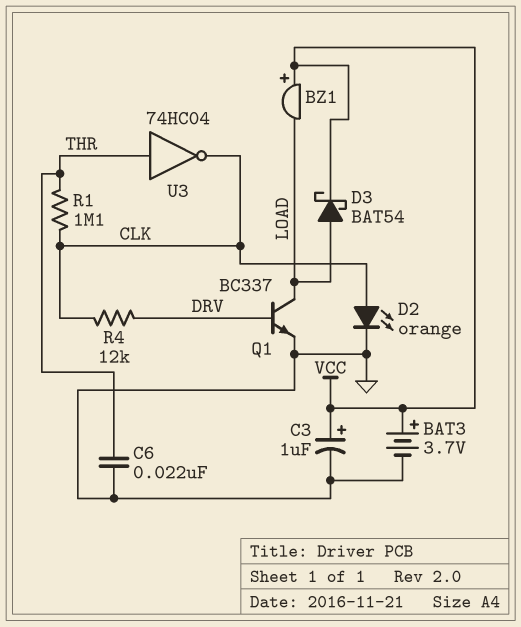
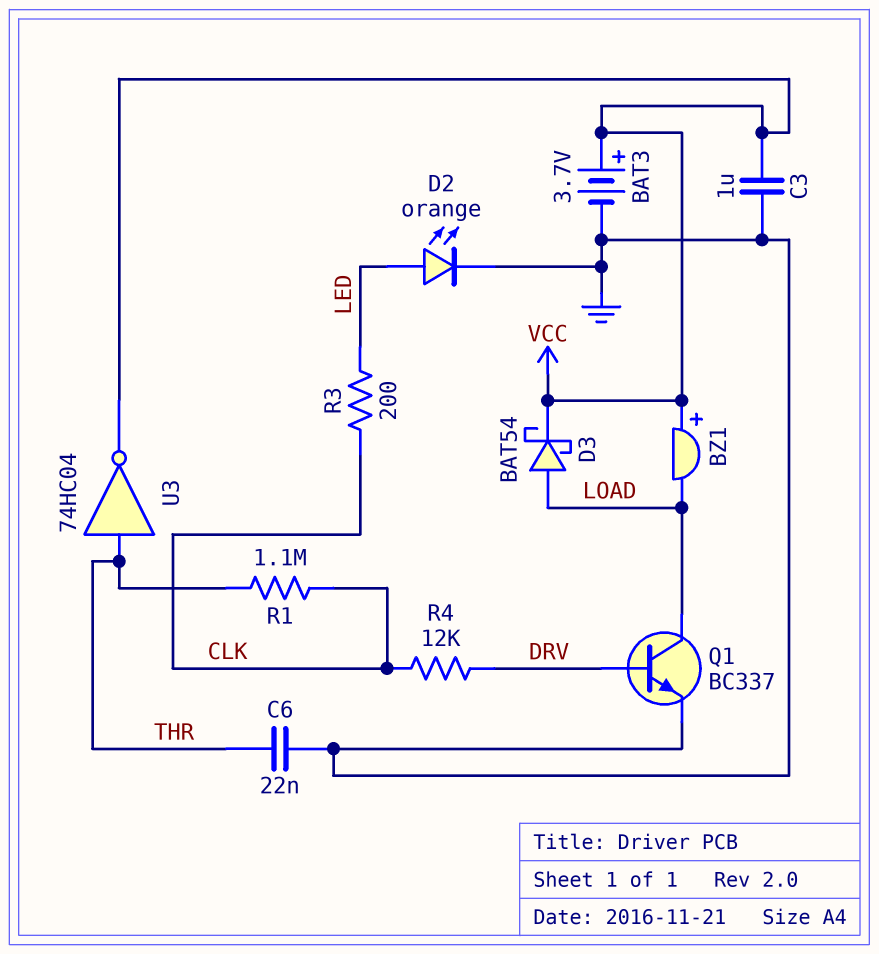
C3: 1uF (plus VCC, minus GND) -> 1uF (GND, VCC)
D2: LED orange (A CLK, K GND) -> LED orange (A LED, K GND)
R3: none -> 200 (CLK, LED)
U3: NOT 74HC04 (in THR, out CLK) -> NOT 74HC04 (in THR, out VCC)

